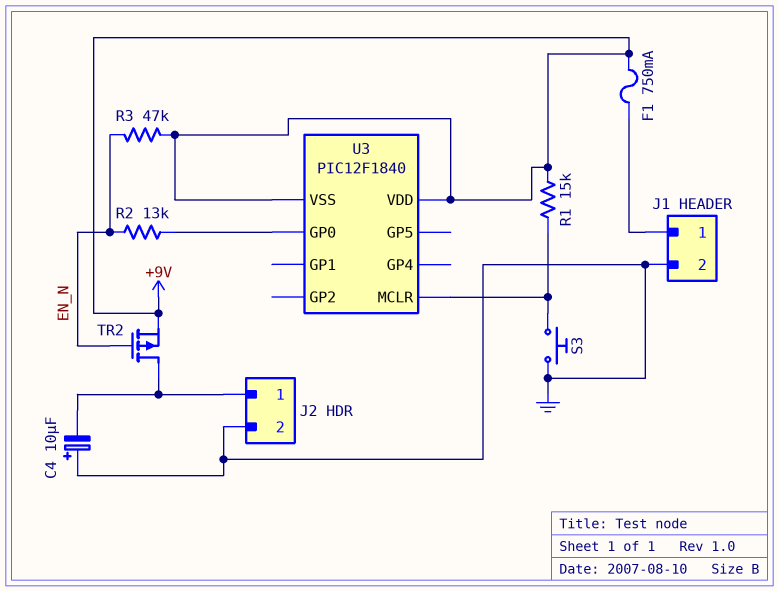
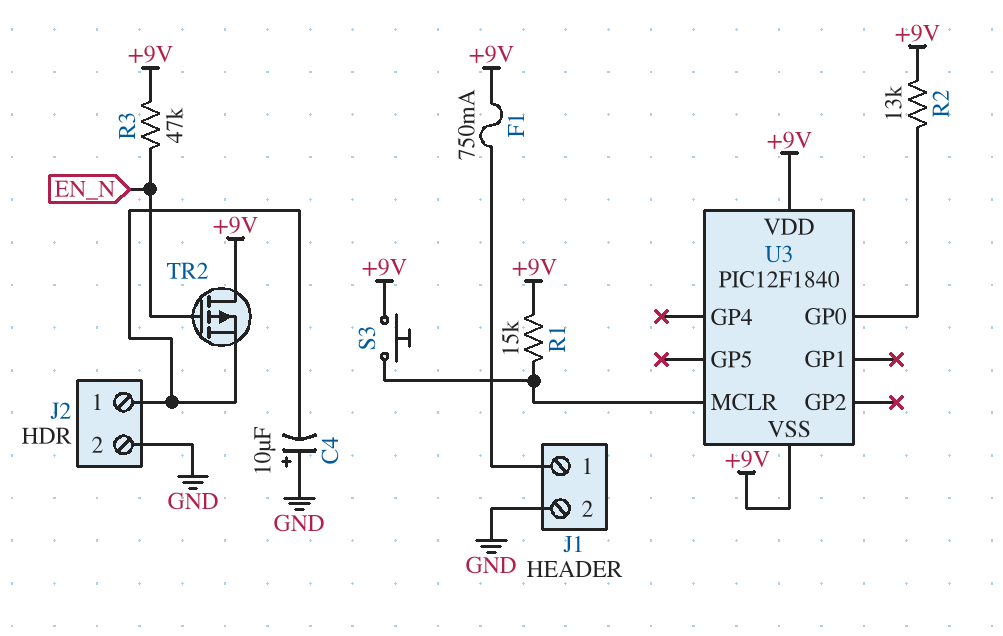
R2: 13k (EN_N, U3/GP0) -> 13k (+9V, U3/GP0)
S3: button (GND, U3/MCLR) -> button (+9V, U3/MCLR)
TR2: PMOS (G EN_N, D J2/1, S +9V) -> PMOS (G EN_N, D +9V, S J2/1)

